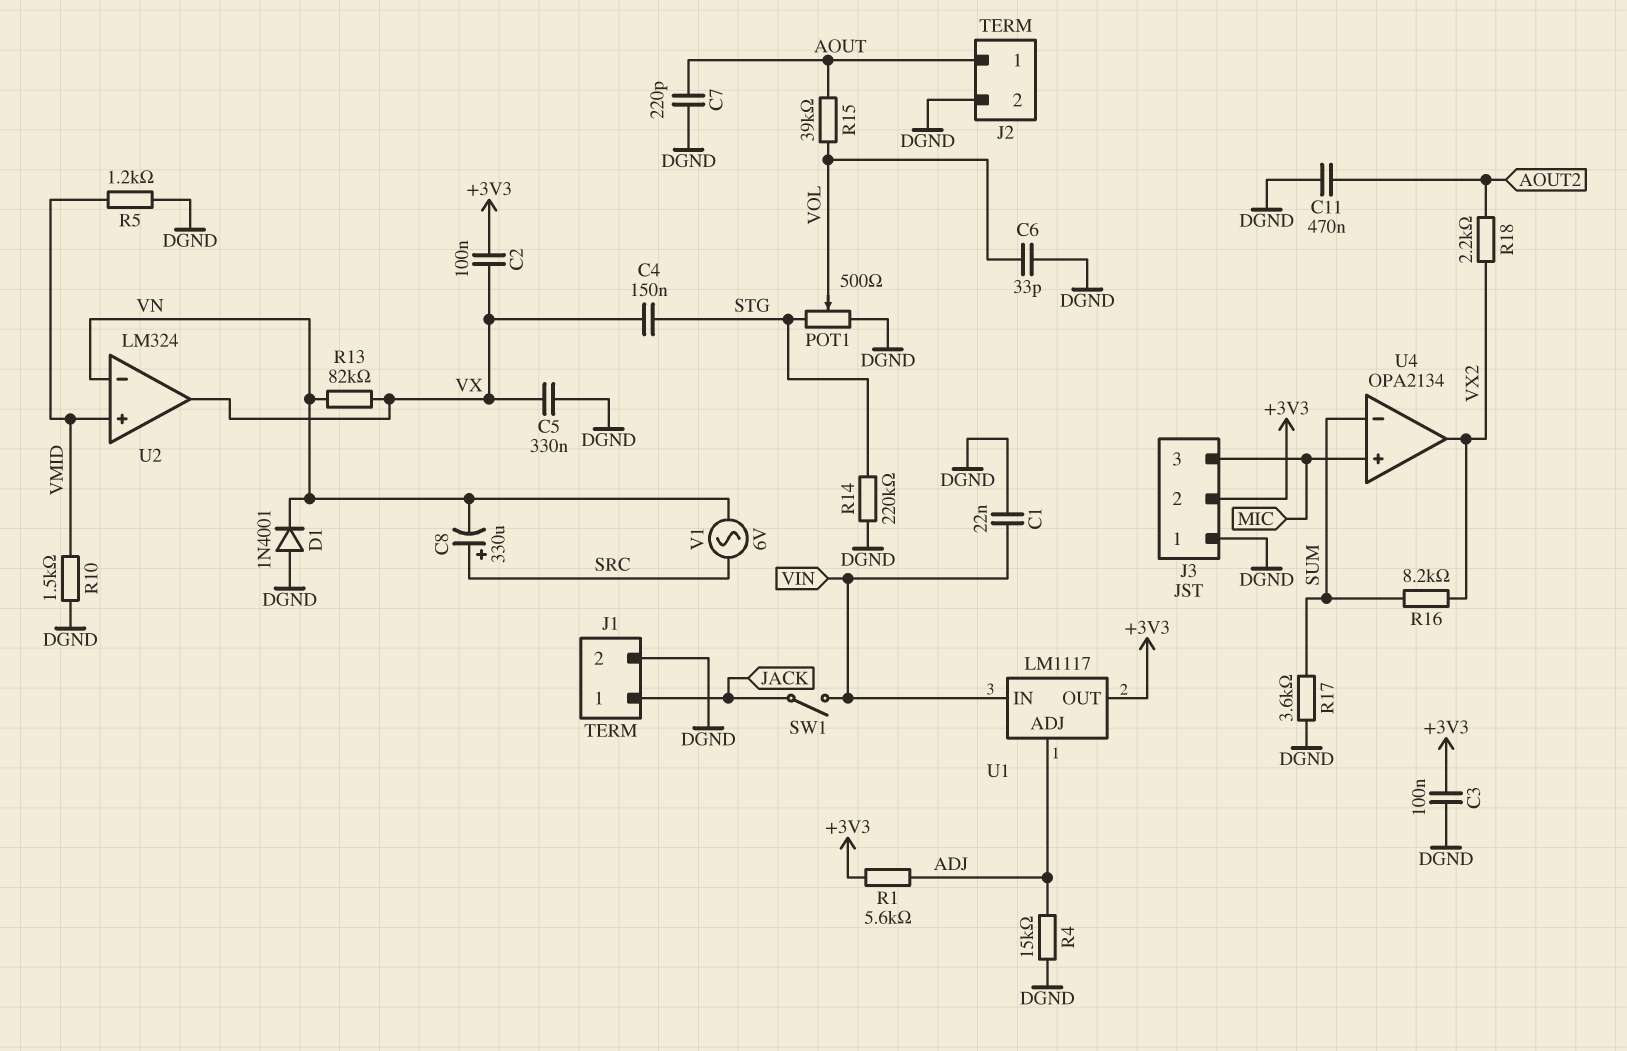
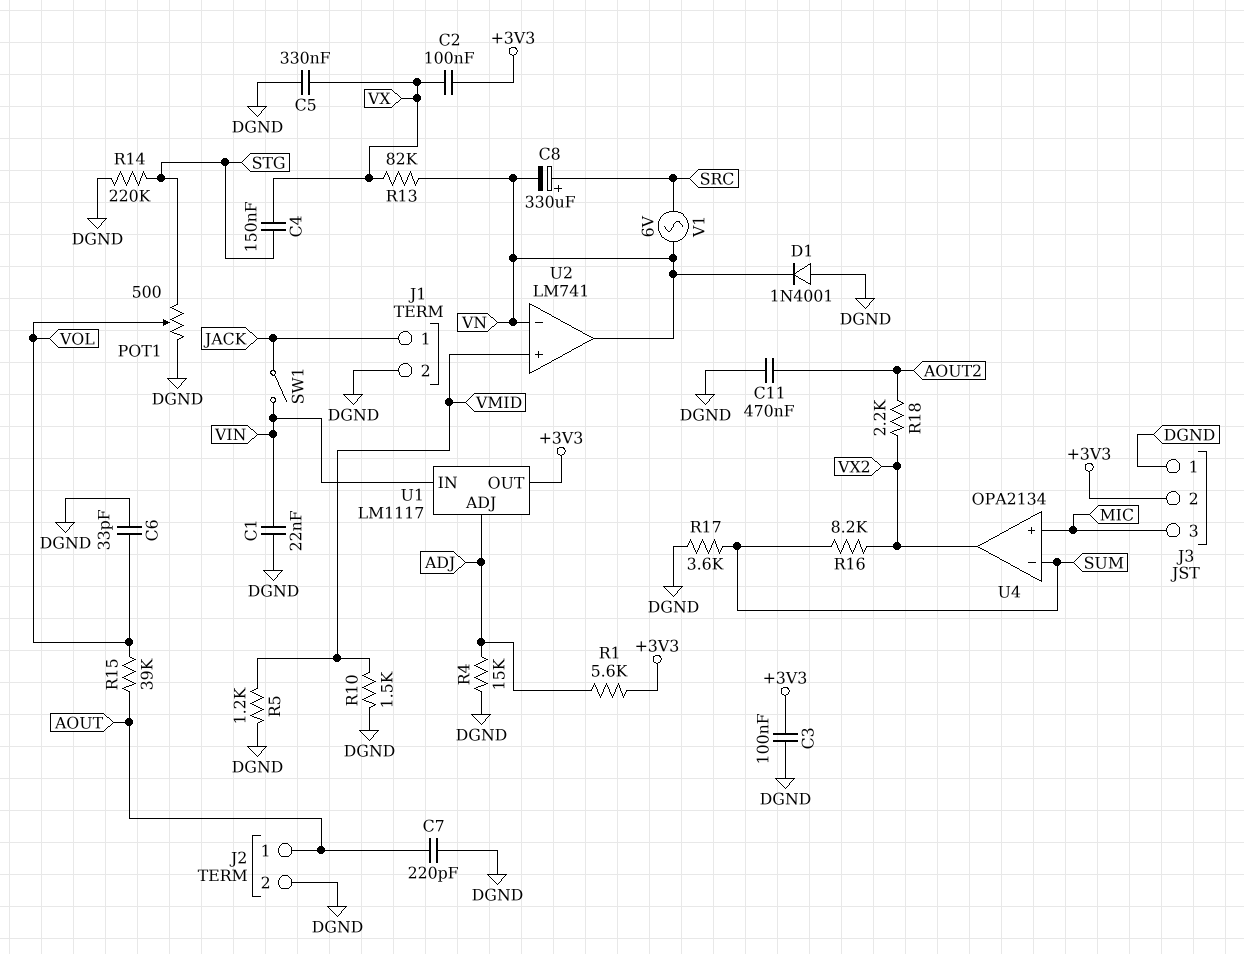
U2: LM324 -> LM741
U2 pin out: VX -> VN

